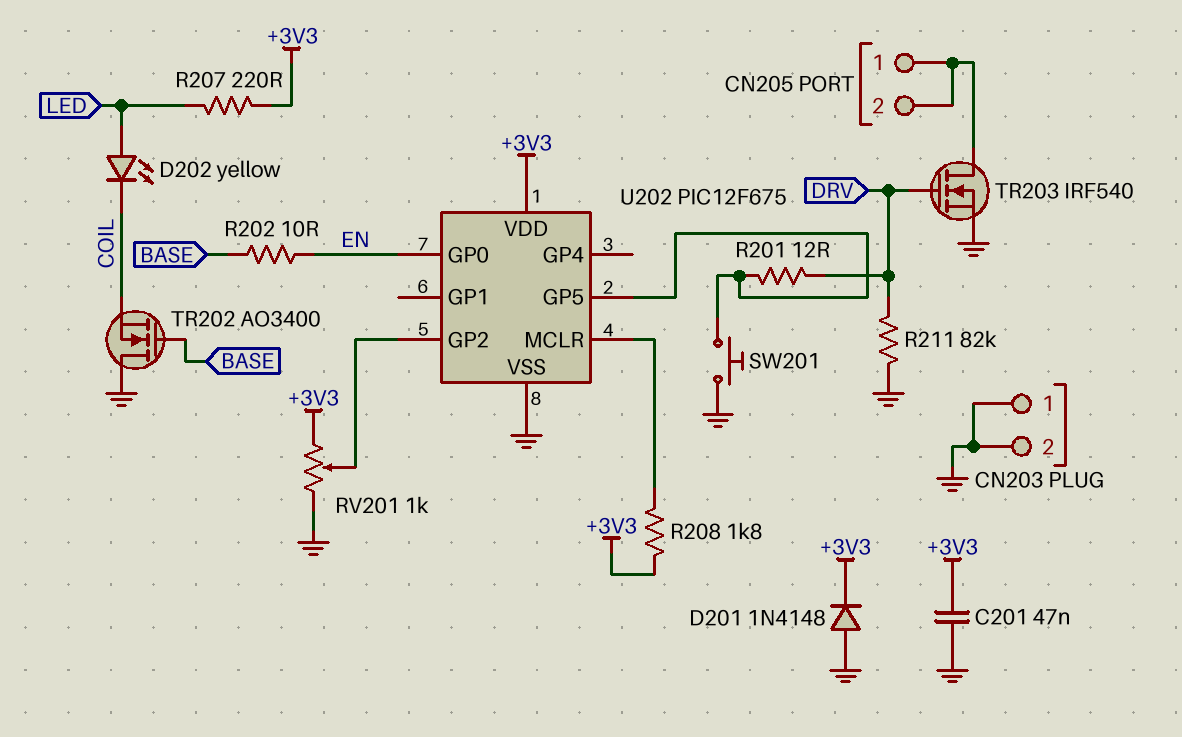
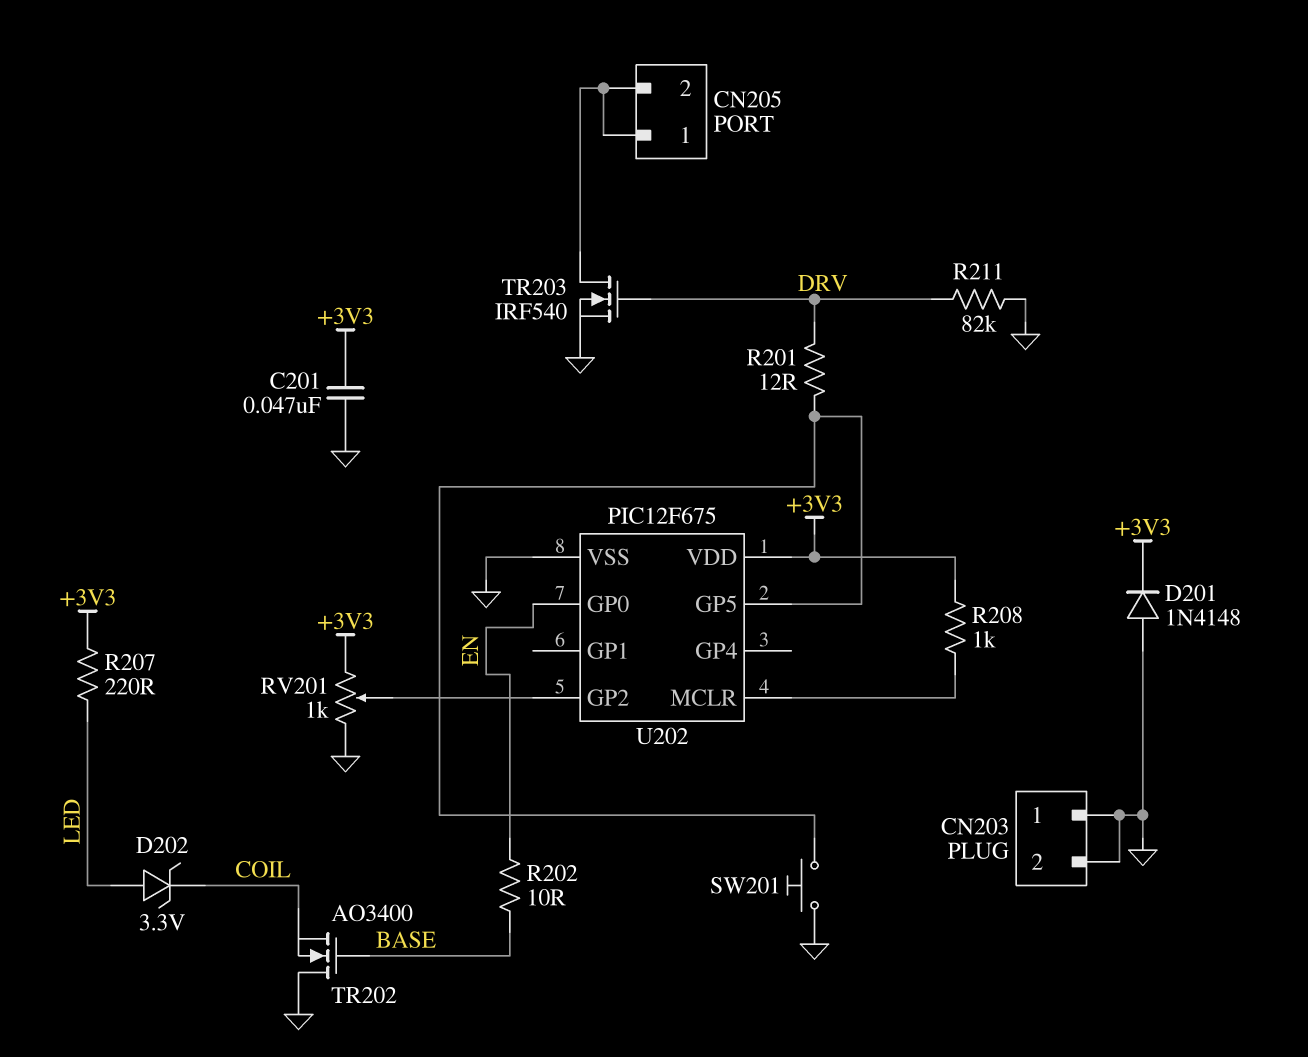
D202: LED yellow (A LED, K COIL) -> zener 3.3V (A LED, K COIL)
R208: 1.8k (+3V3, U202/MCLR) -> 1k (+3V3, U202/MCLR)

